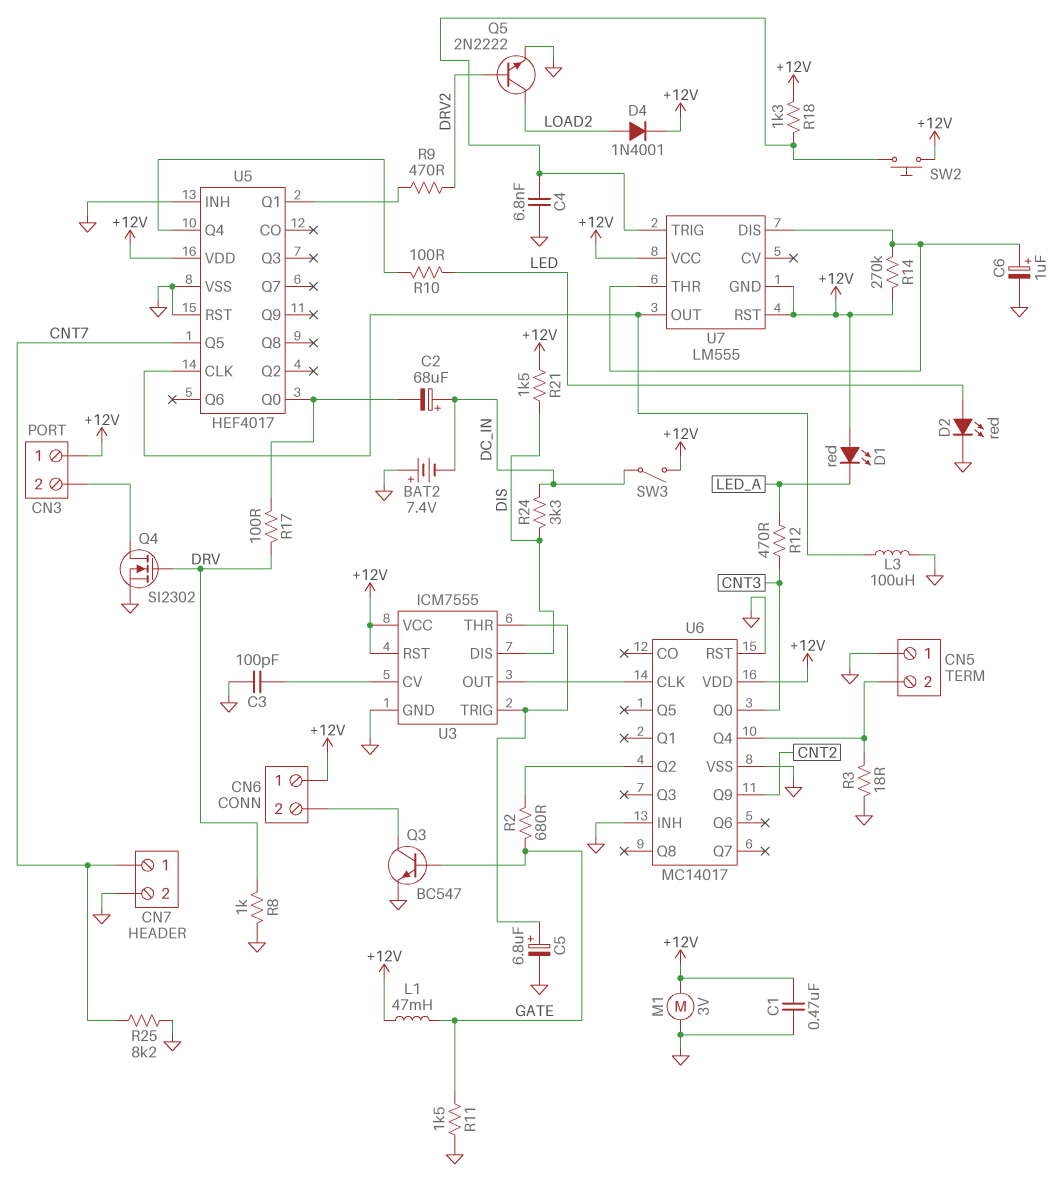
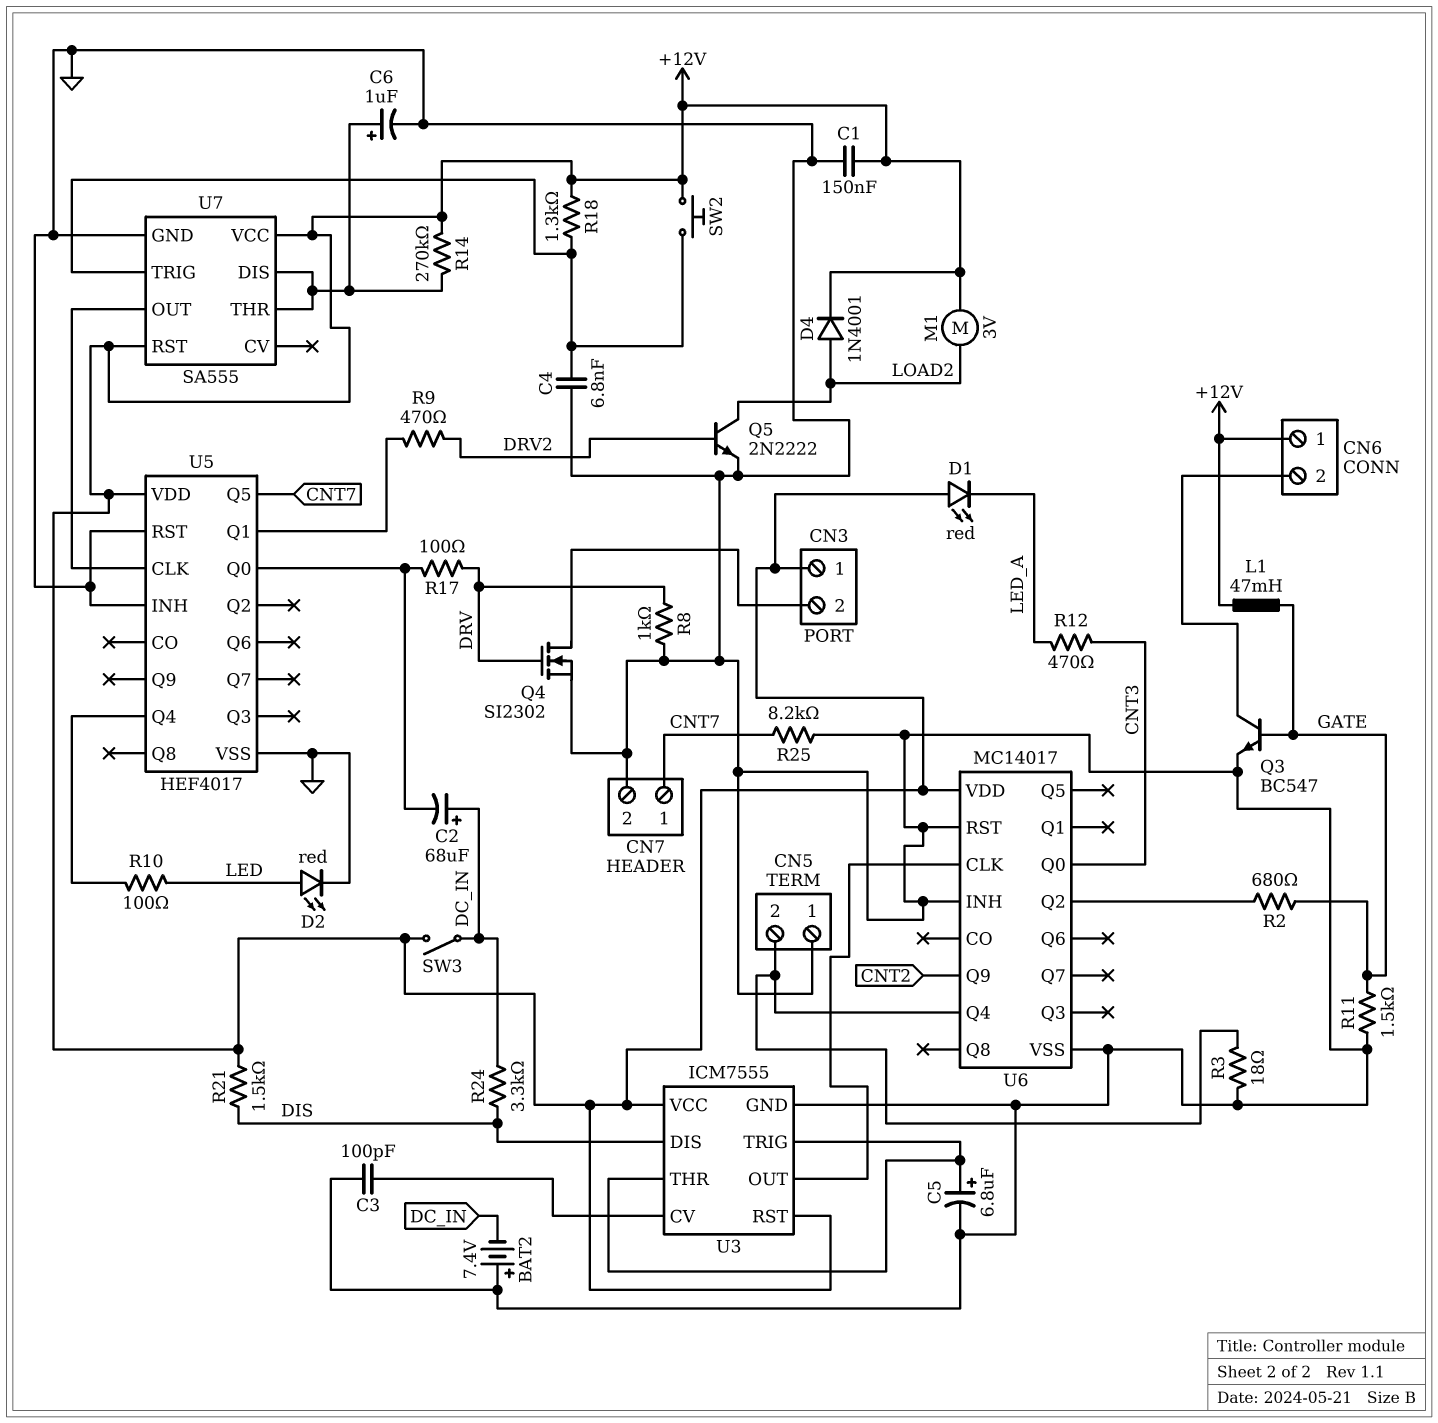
C1: 470nF (+12V, GND) -> 150nF (+12V, GND)
L3: 100uH (GND, U5/CLK) -> none
M1: motor 3V (+12V, GND) -> motor 3V (+12V, LOAD2)
U7: LM555 -> SA555
U7 pin GND: +12V -> GND

